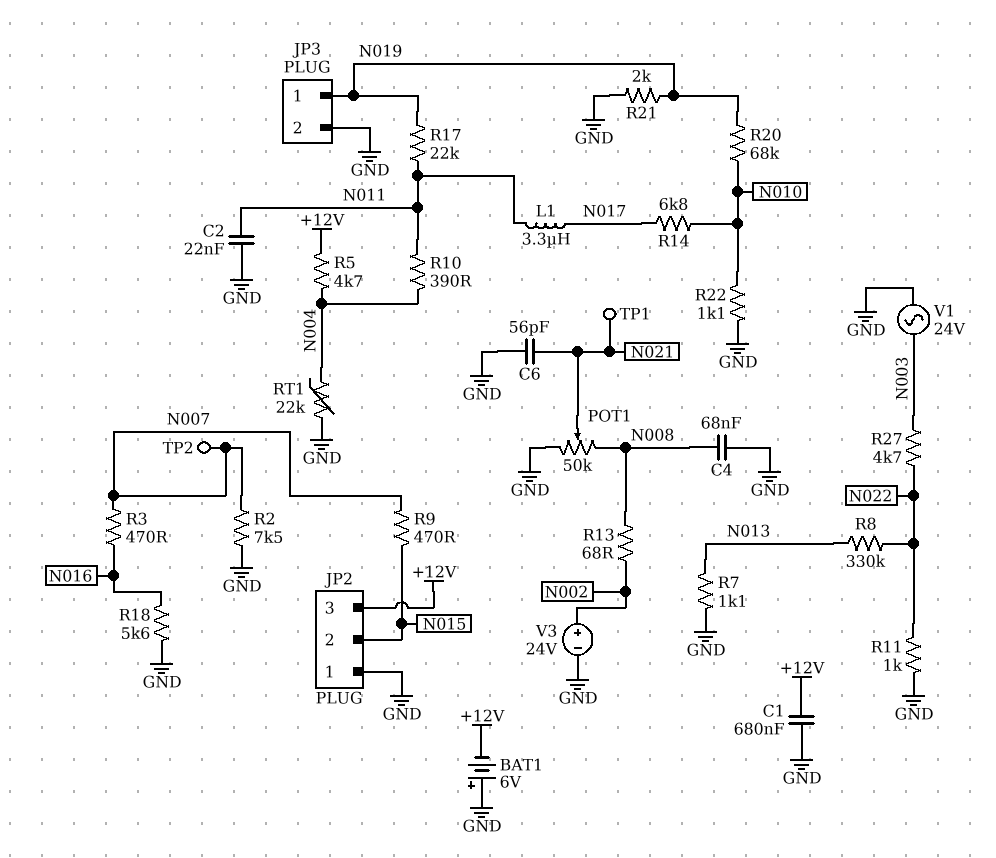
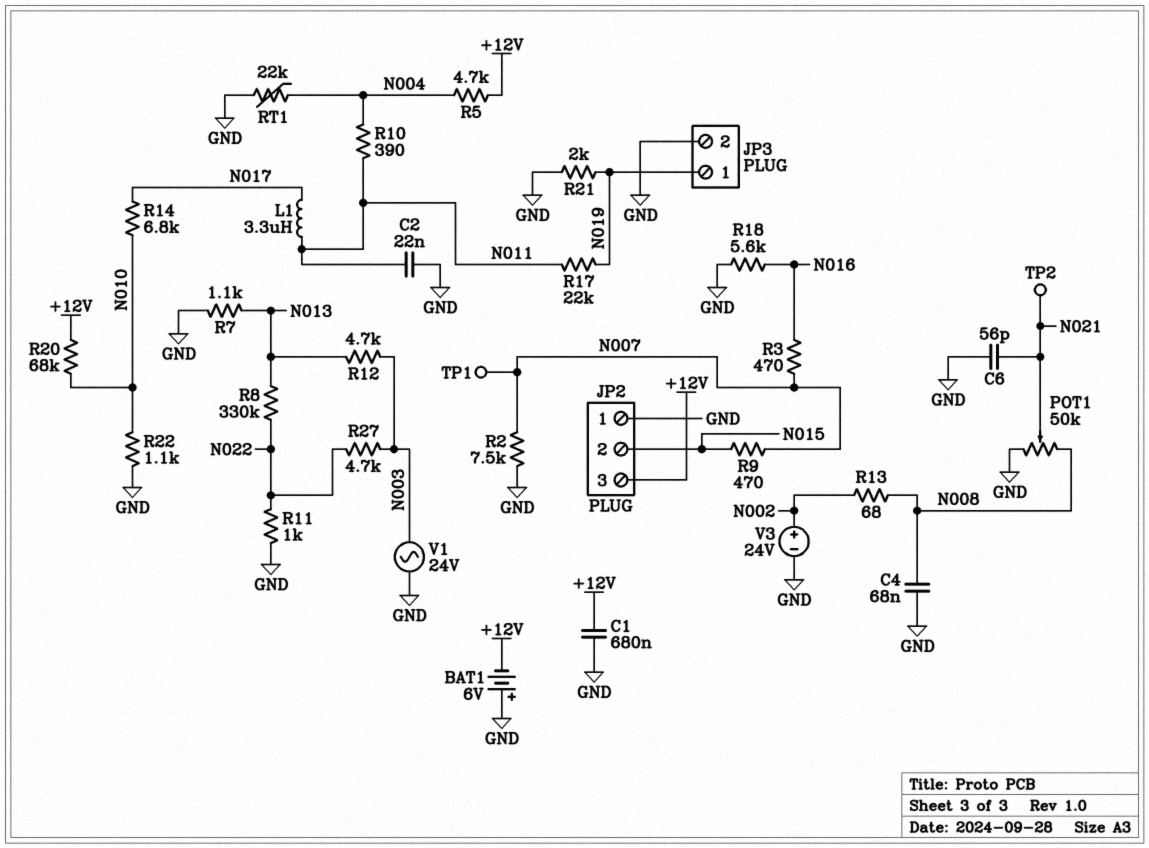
R12: none -> 4.7k (N003, N013)
R20: 68k (N010, N019) -> 68k (+12V, N010)
TP1: test point (N021) -> test point (N007)
TP2: test point (N007) -> test point (N021)

